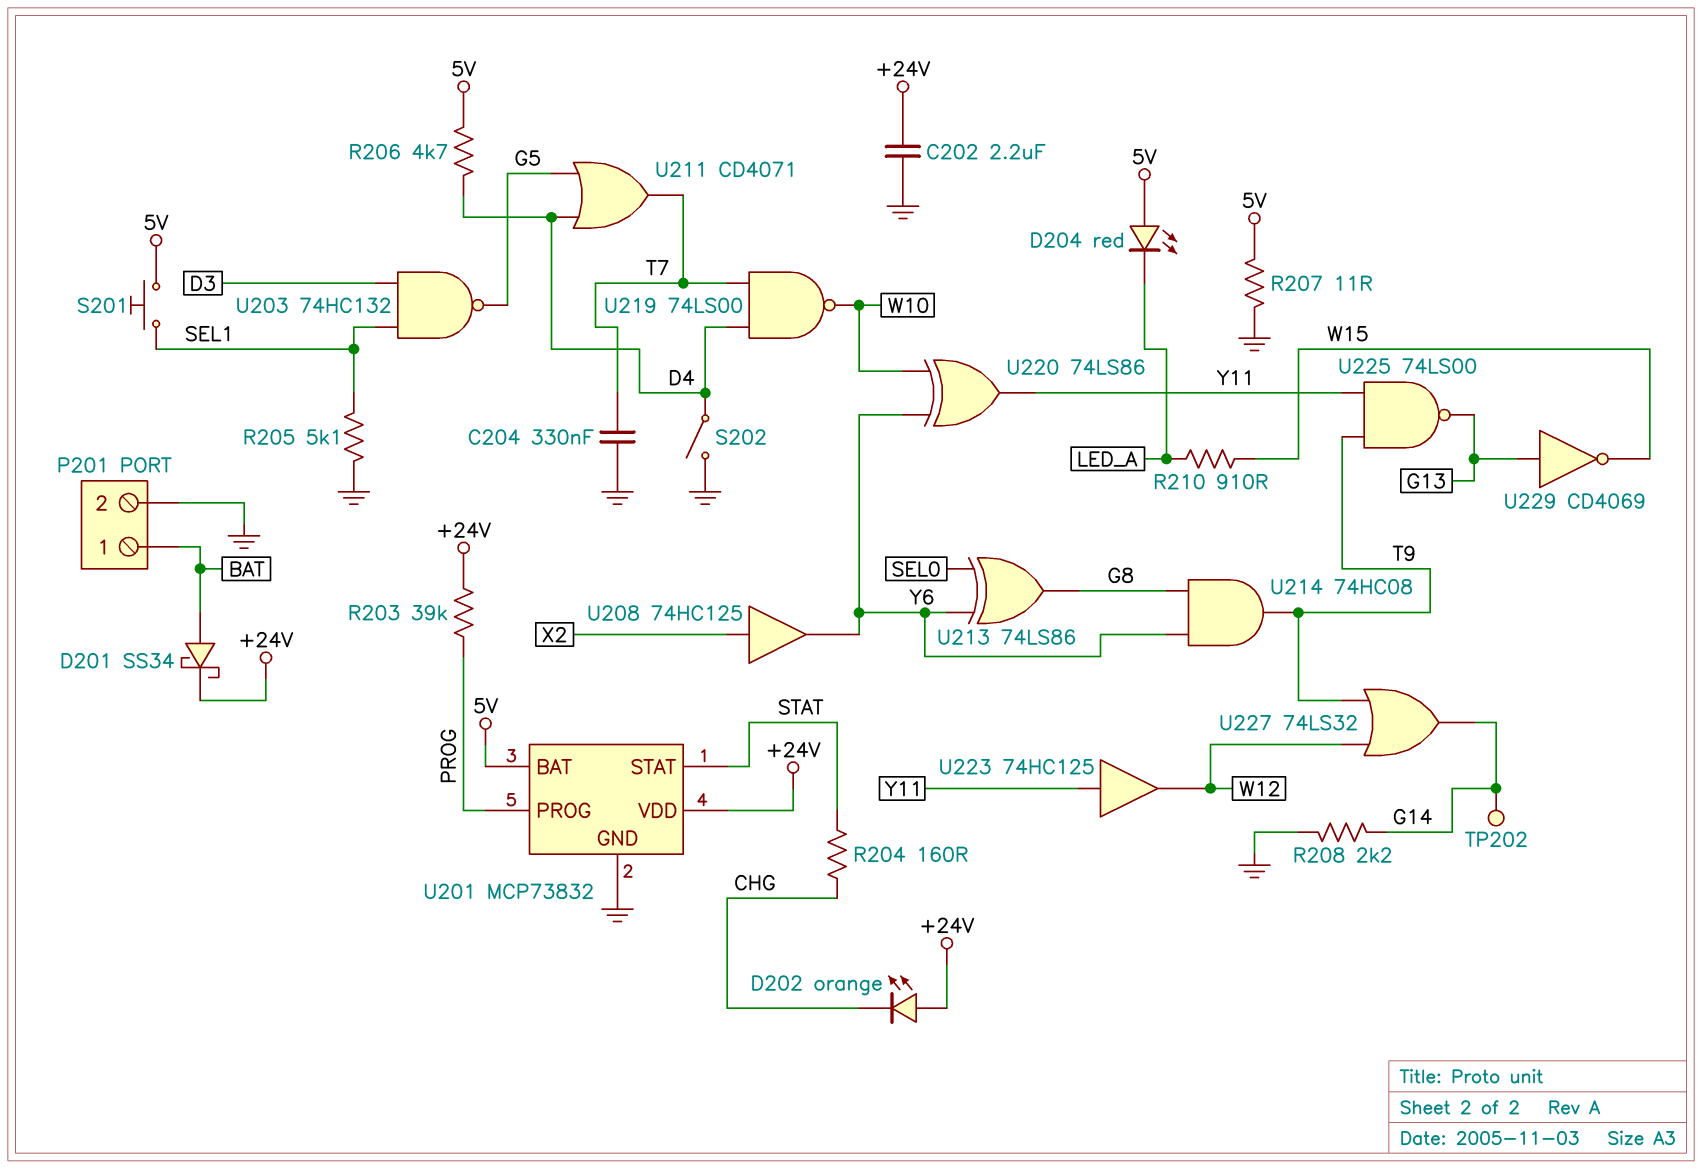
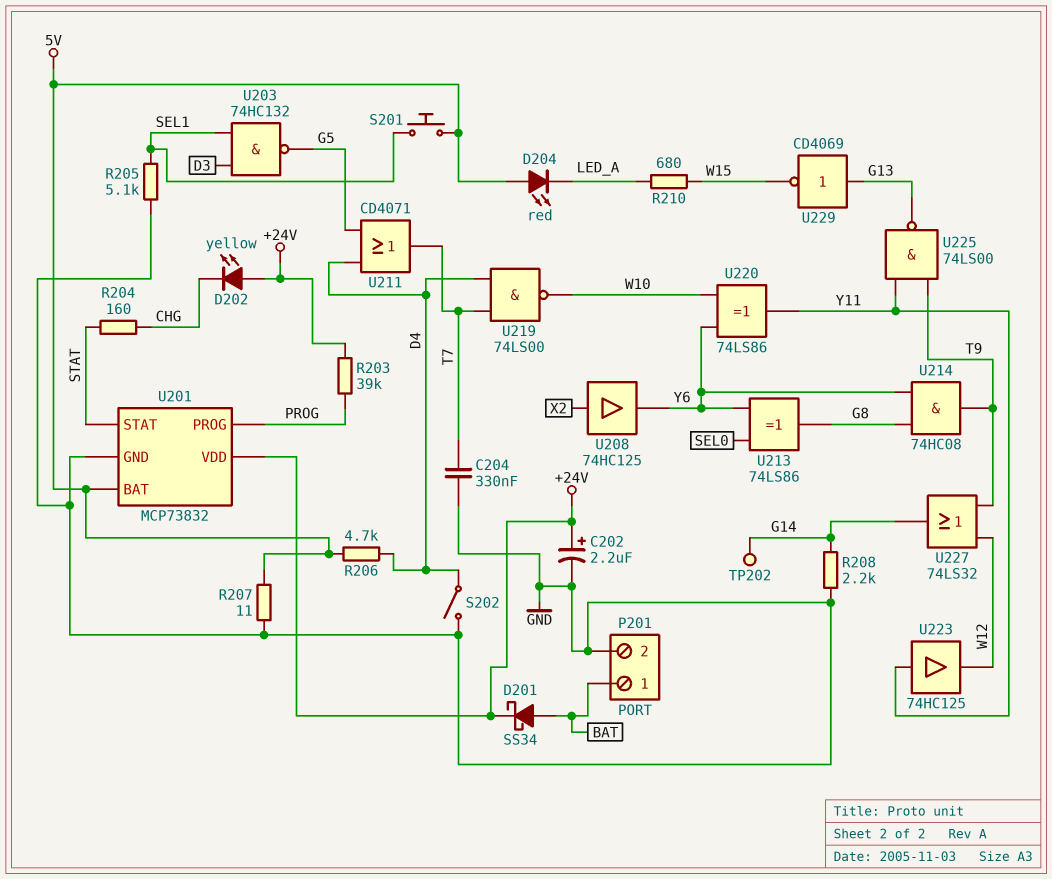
C202: 2.2uF (+24V, GND) -> 2.2uF (plus +24V, minus GND)
D202: LED orange (A +24V, K CHG) -> LED yellow (A +24V, K CHG)
R210: 910 (LED_A, W15) -> 680 (LED_A, W15)

